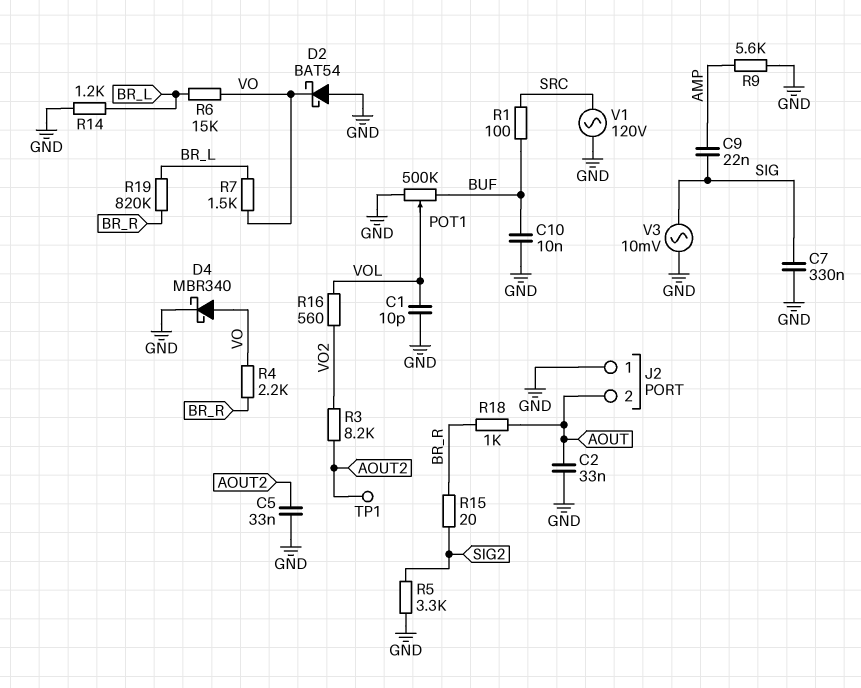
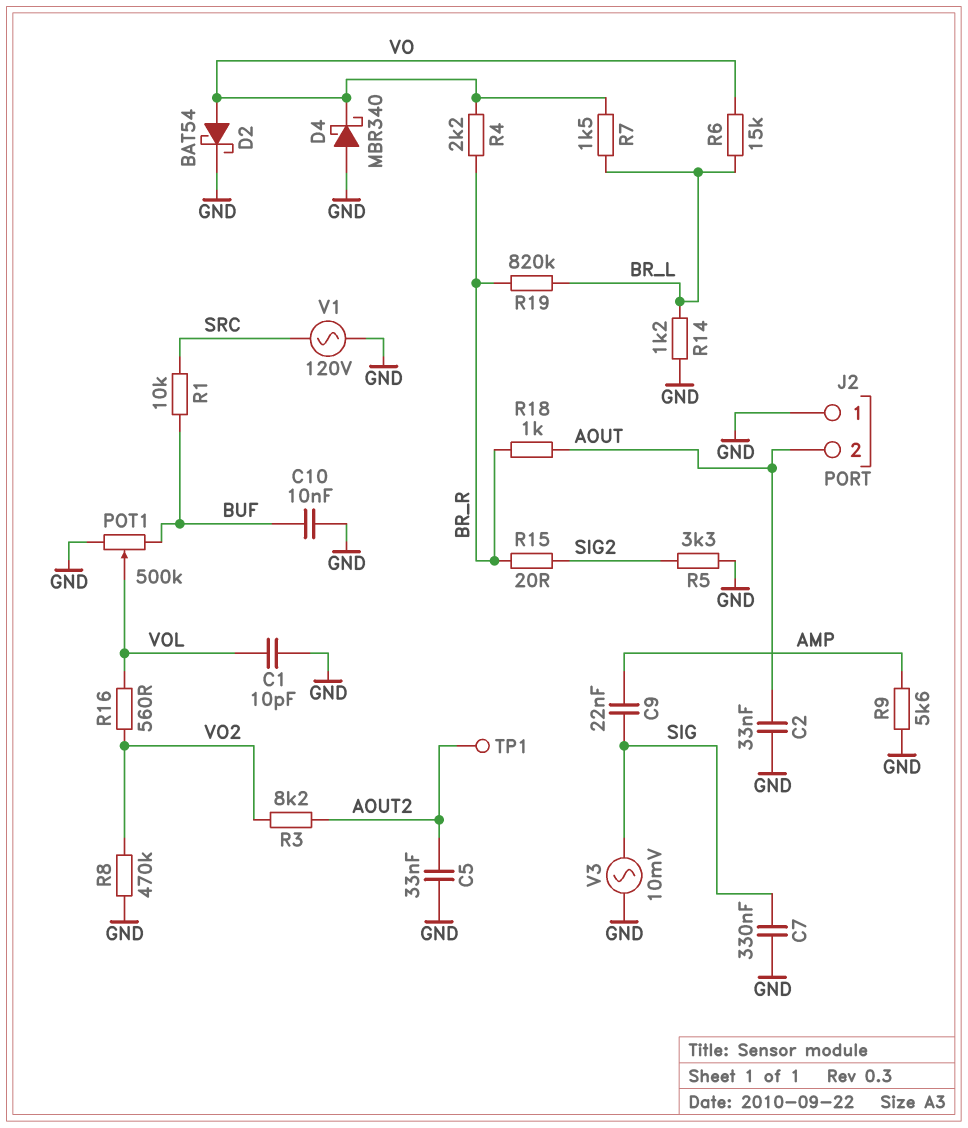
D2: schottky BAT54 (A GND, K VO) -> schottky BAT54 (A VO, K GND)
D4: schottky MBR340 (A VO, K GND) -> schottky MBR340 (A GND, K VO)
R1: 100 (BUF, SRC) -> 10k (BUF, SRC)
R8: none -> 470k (GND, VO2)

